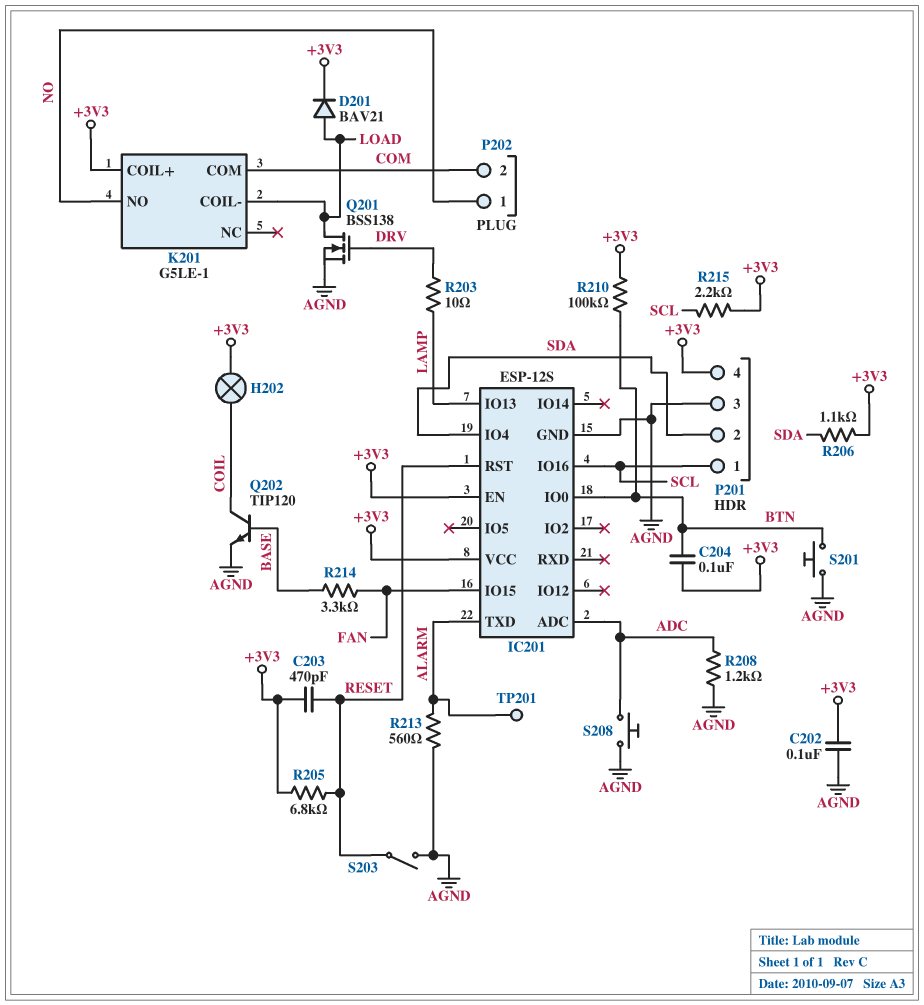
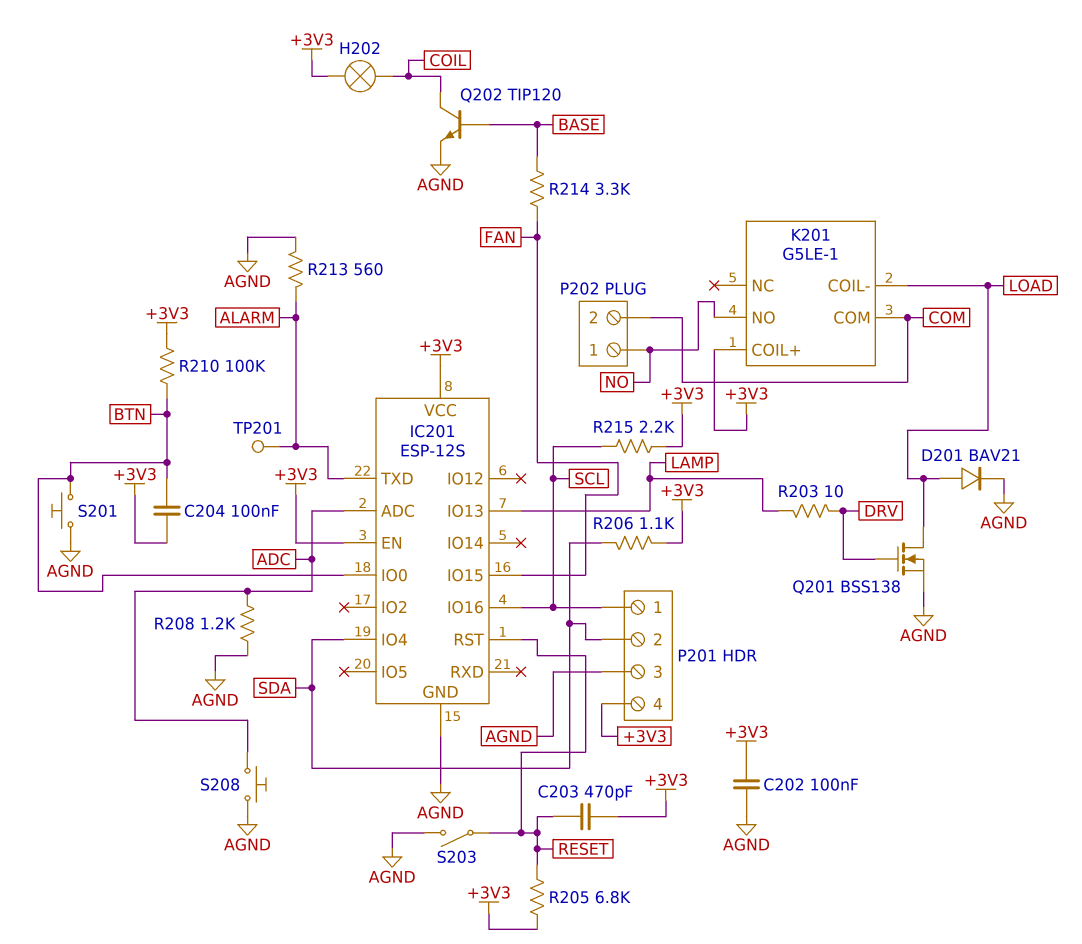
D201: diode BAV21 (A LOAD, K +3V3) -> diode BAV21 (A LOAD, K AGND)

